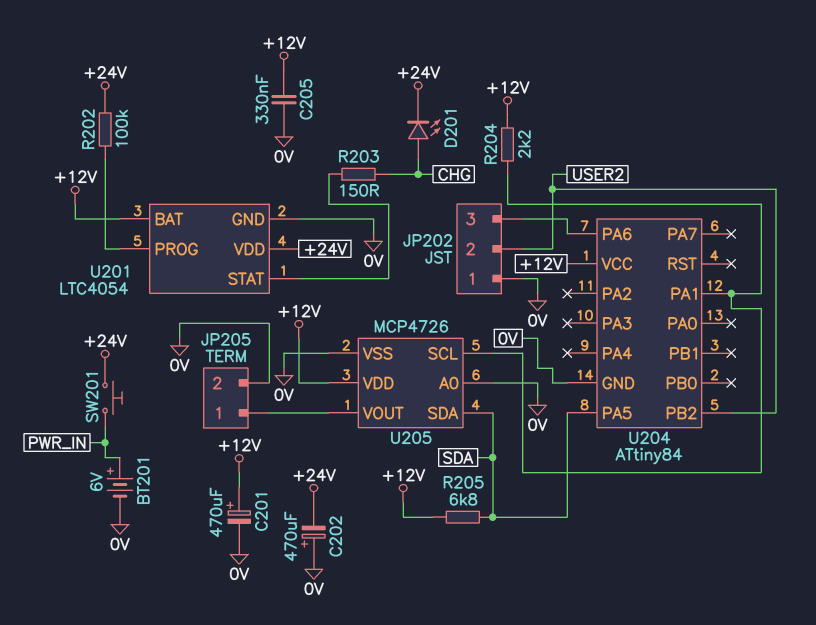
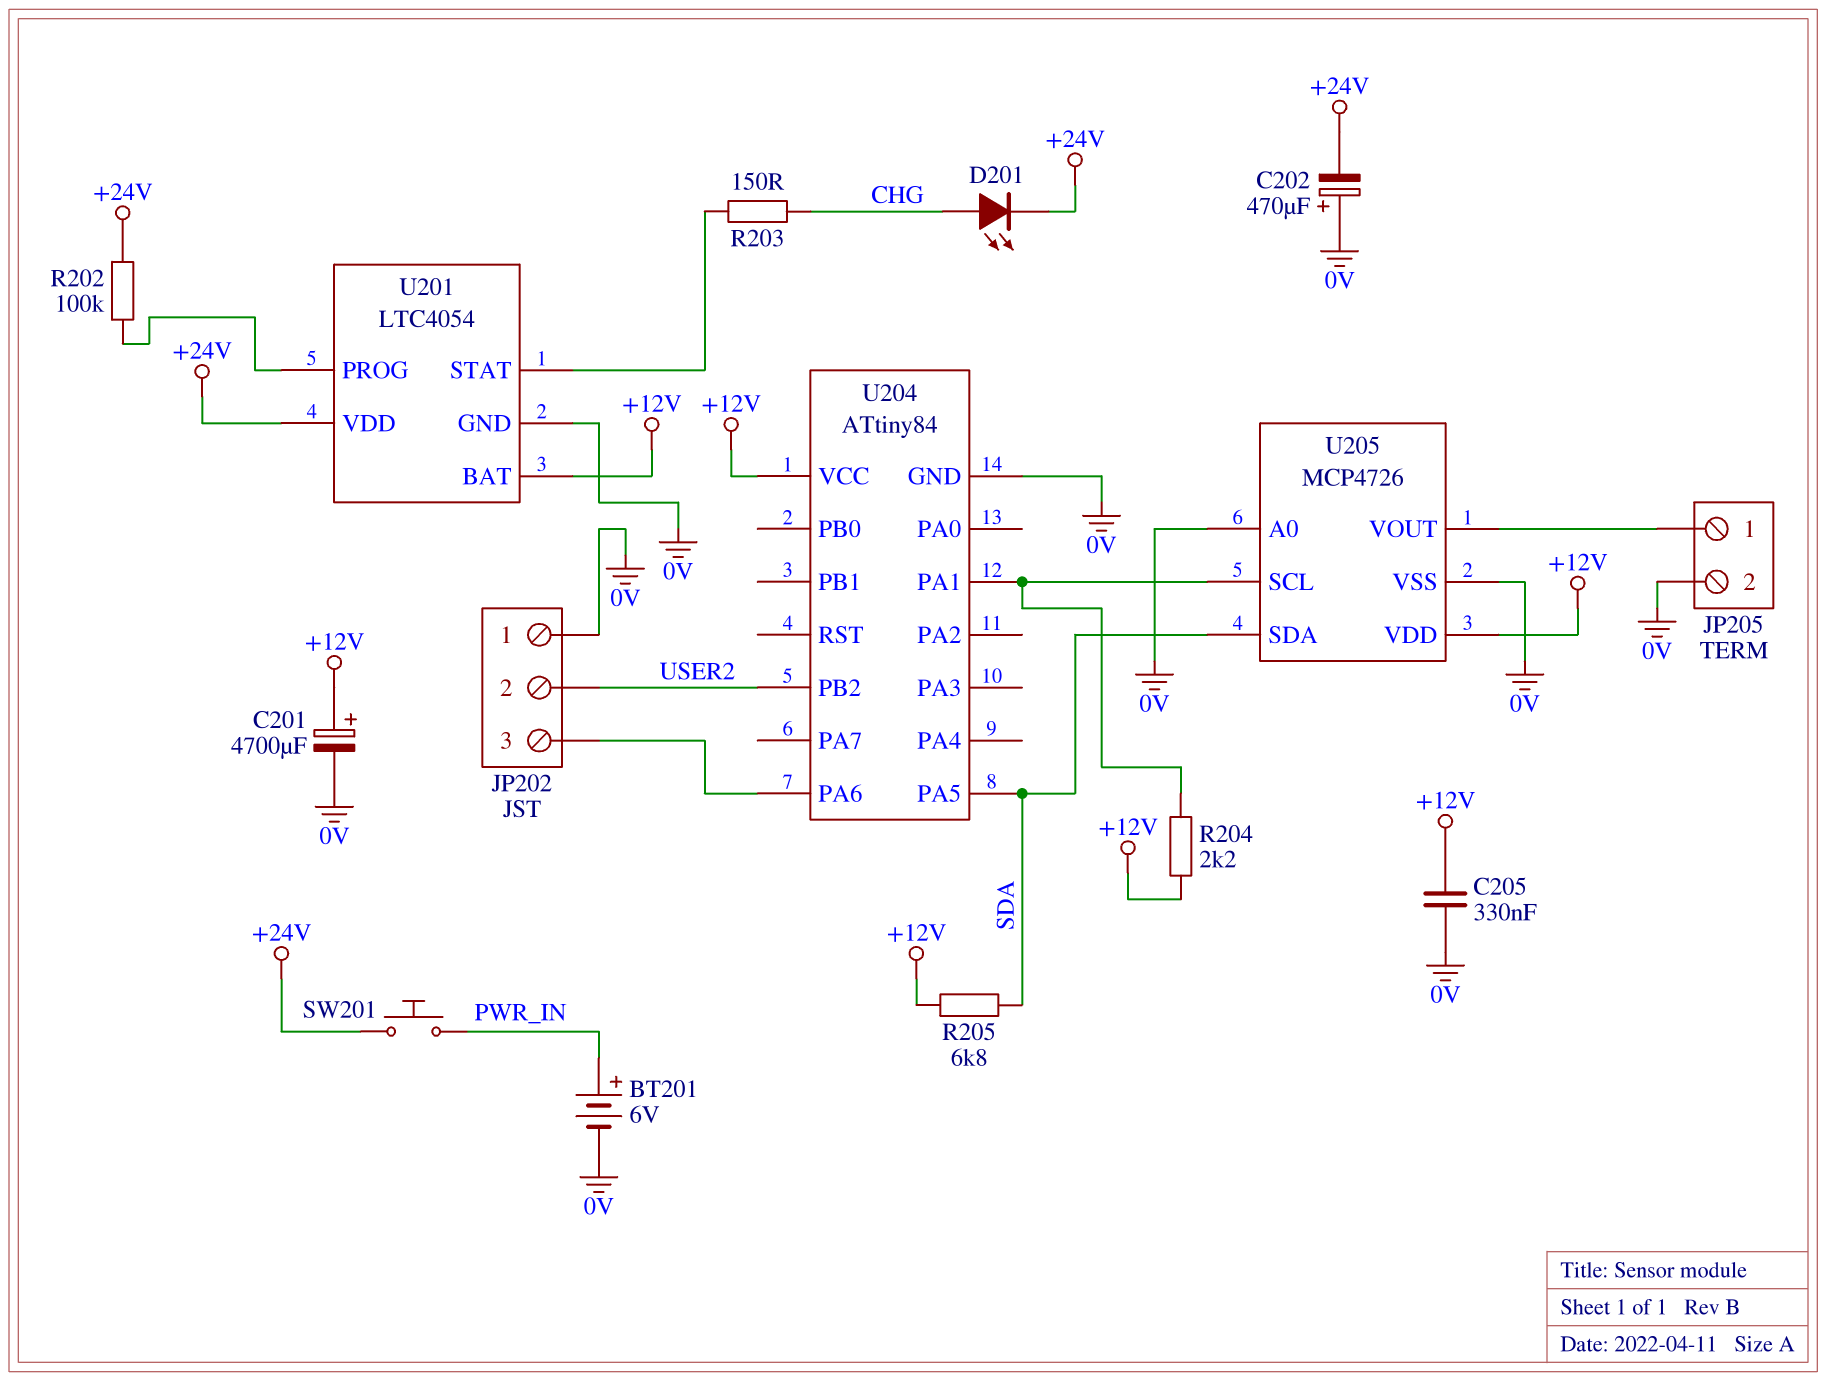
C201: 470uF (plus +12V, minus 0V) -> 4700uF (plus +12V, minus 0V)

